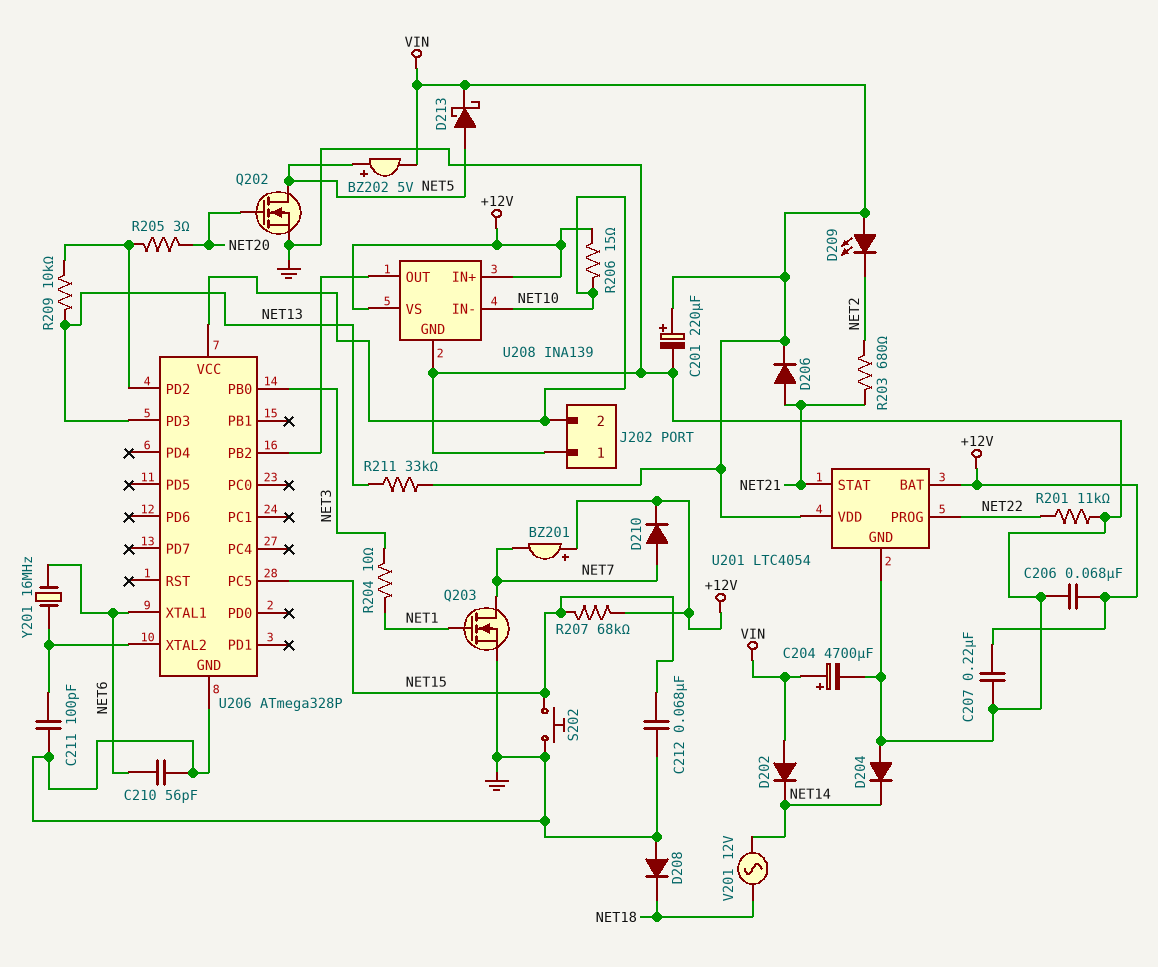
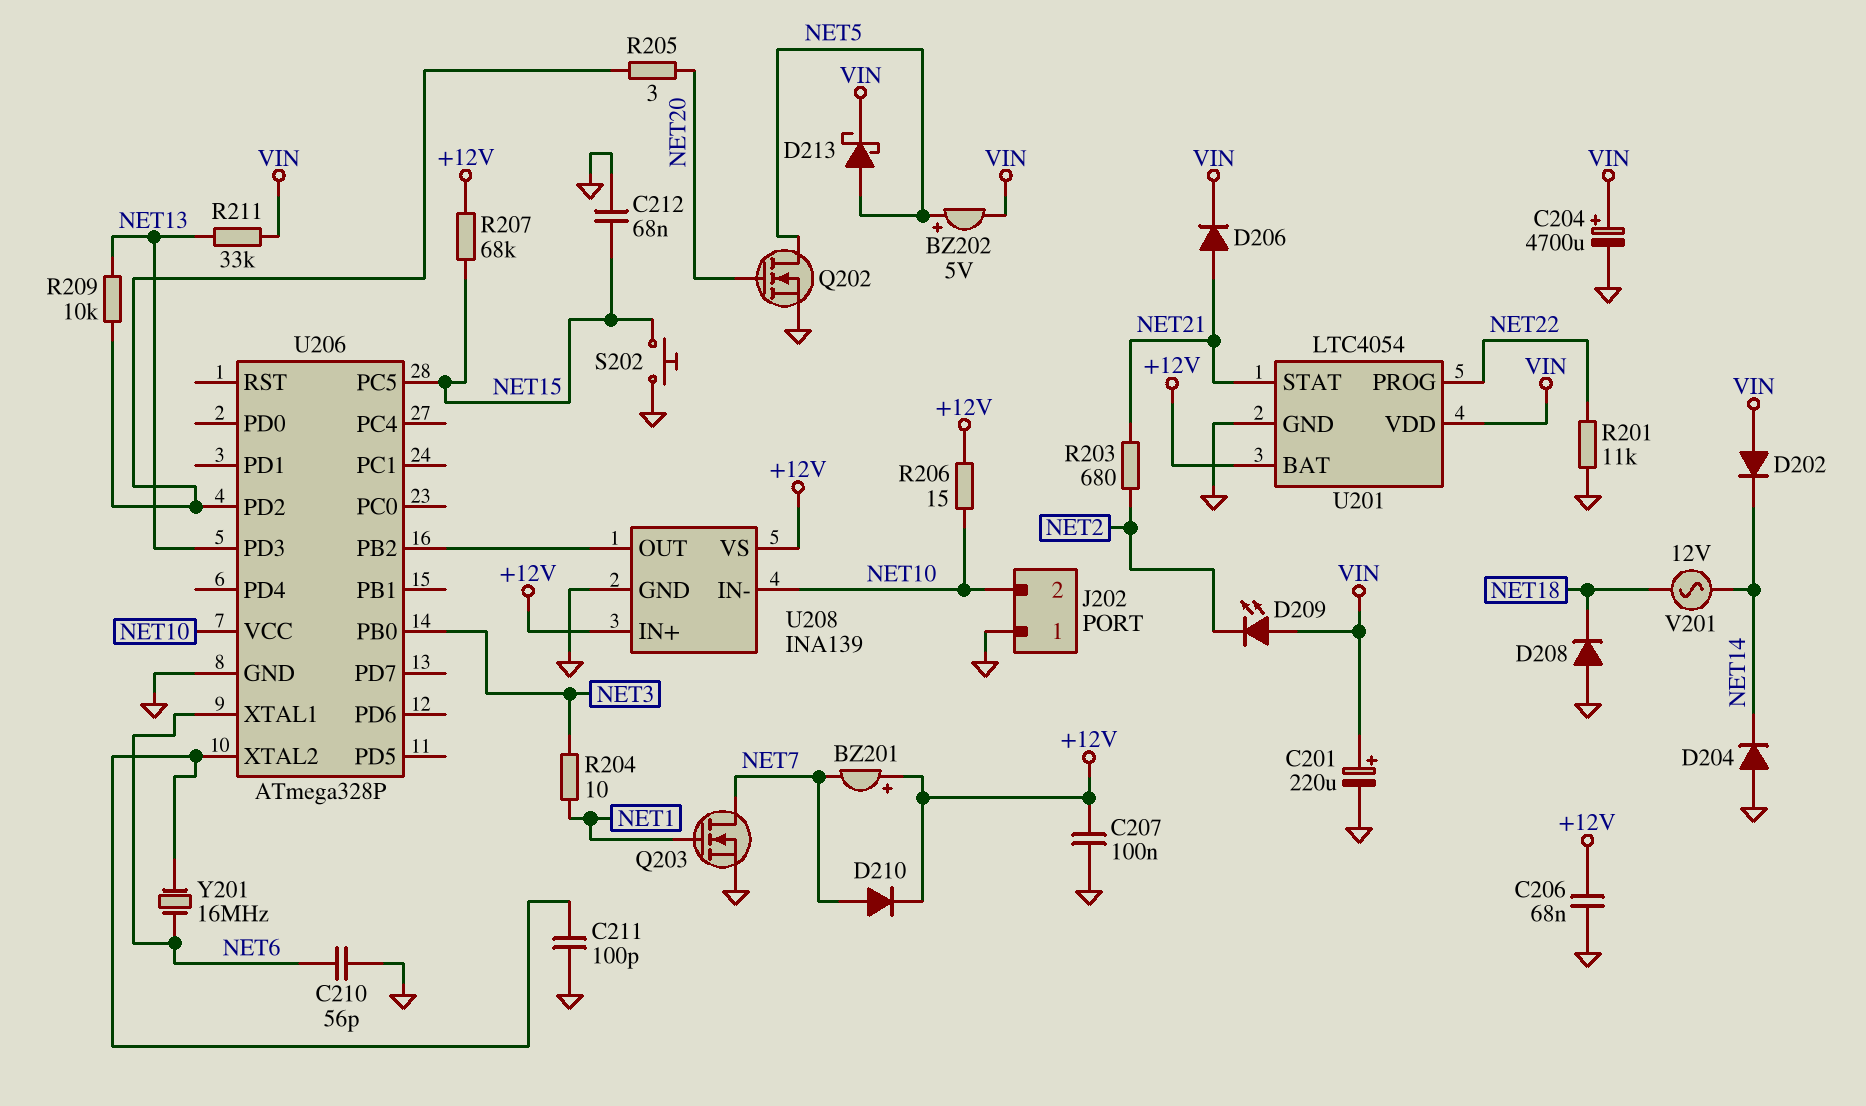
C207: 220nF (+12V, GND) -> 100nF (+12V, GND)

